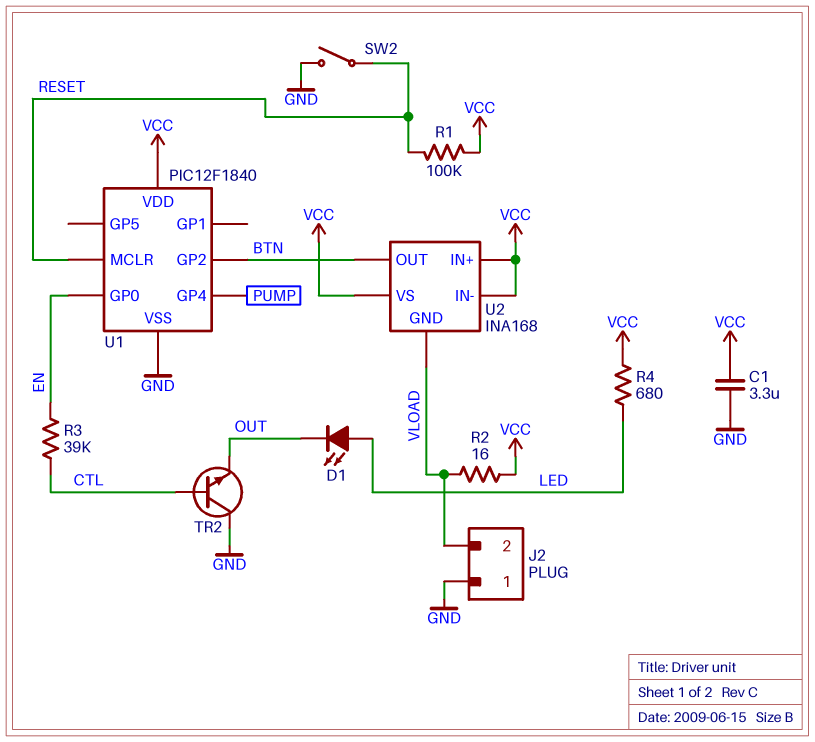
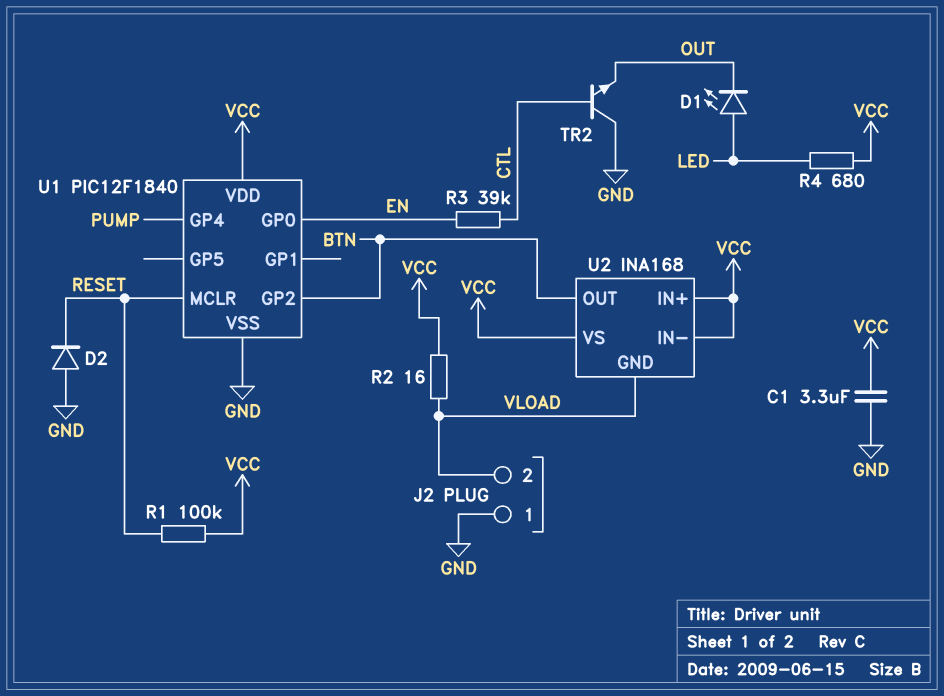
D2: none -> diode (A GND, K RESET)
SW2: switch (GND, RESET) -> none

